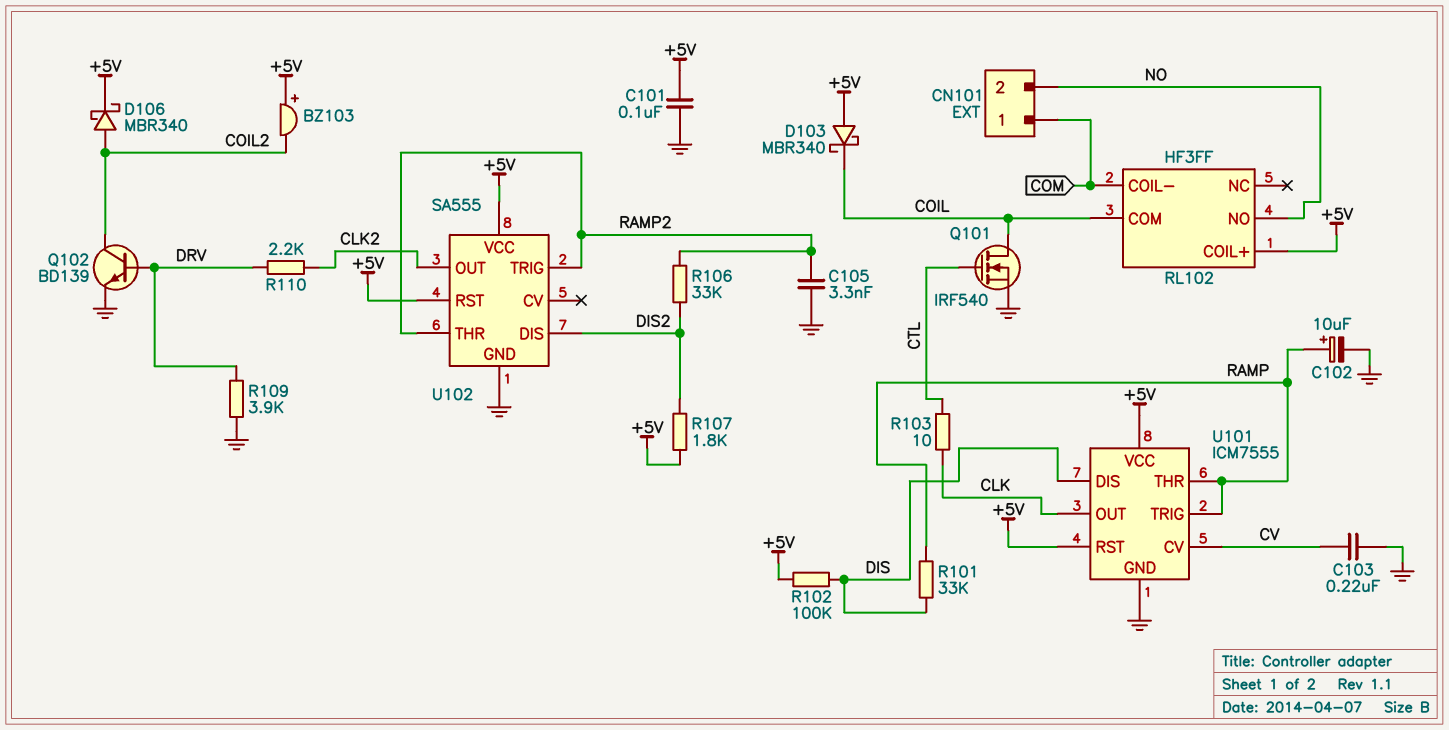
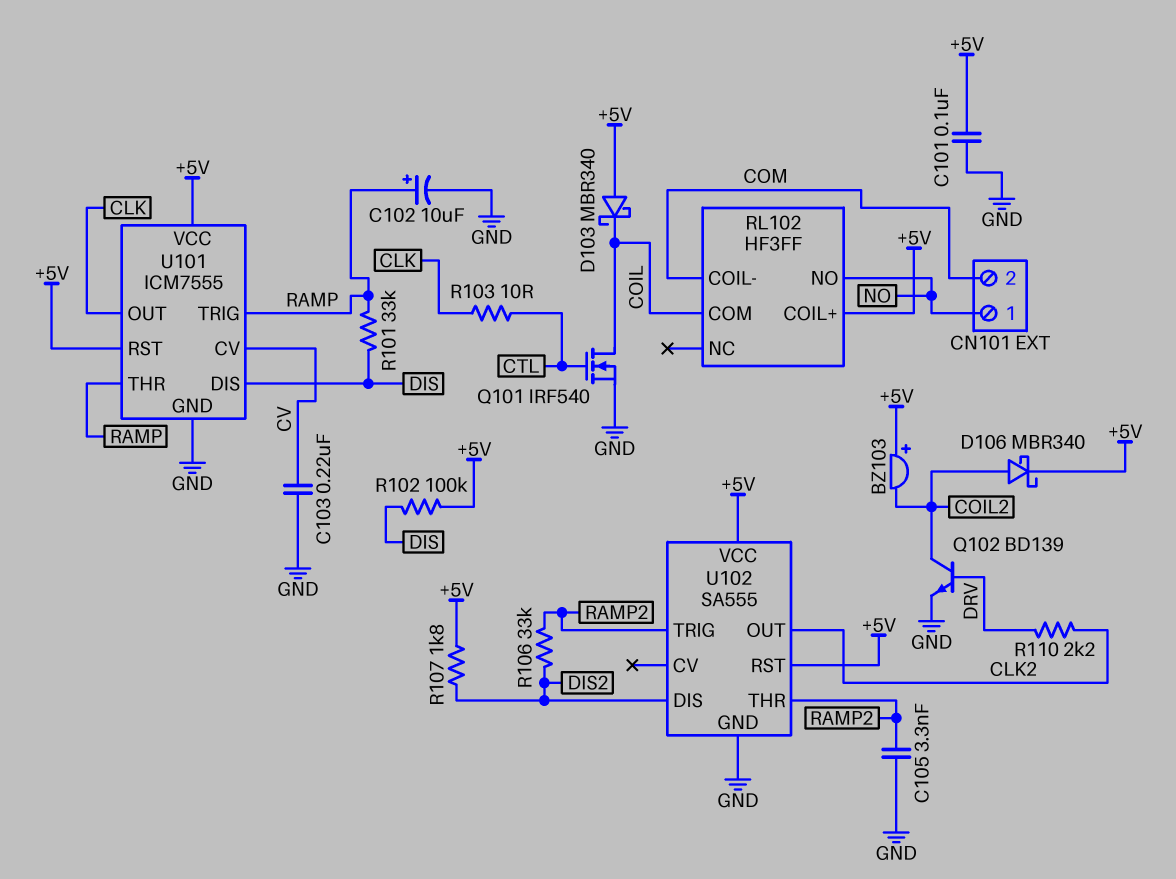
CN101 pin 1: COM -> NO
CN101 pin 2: NO -> COM
R109: 3.9k (DRV, GND) -> none

